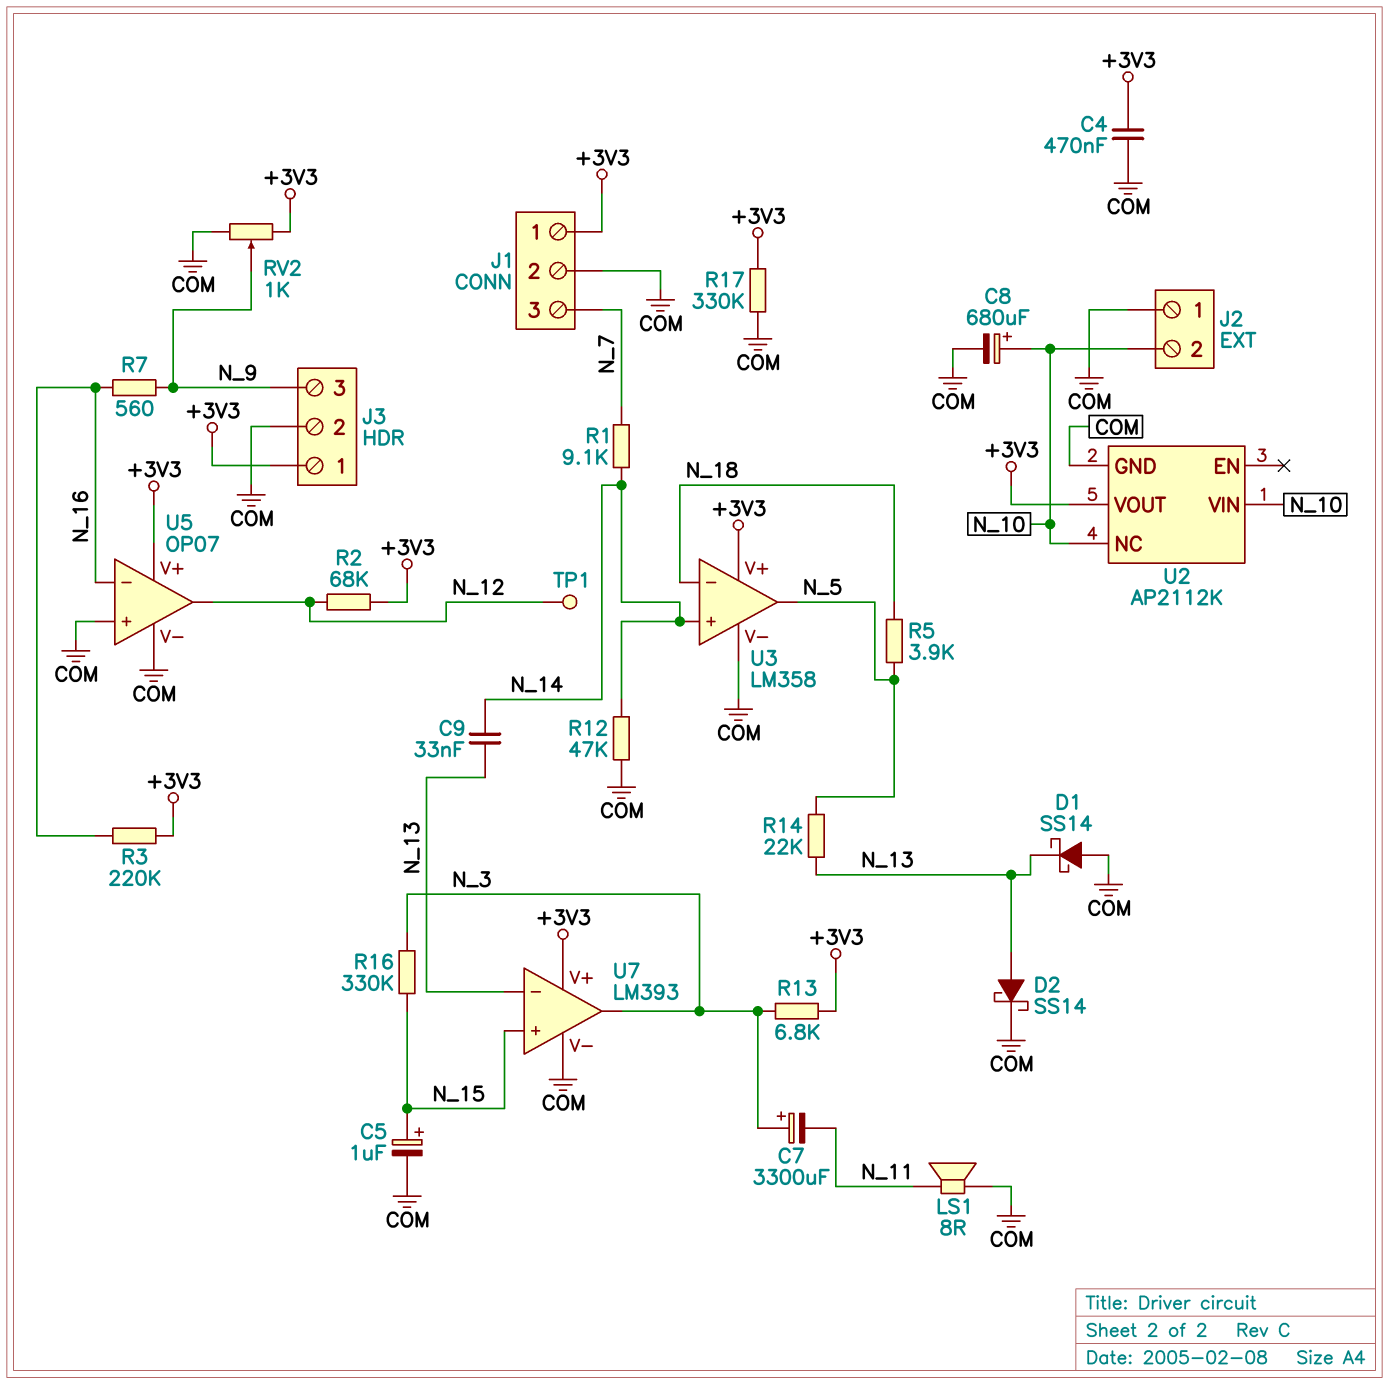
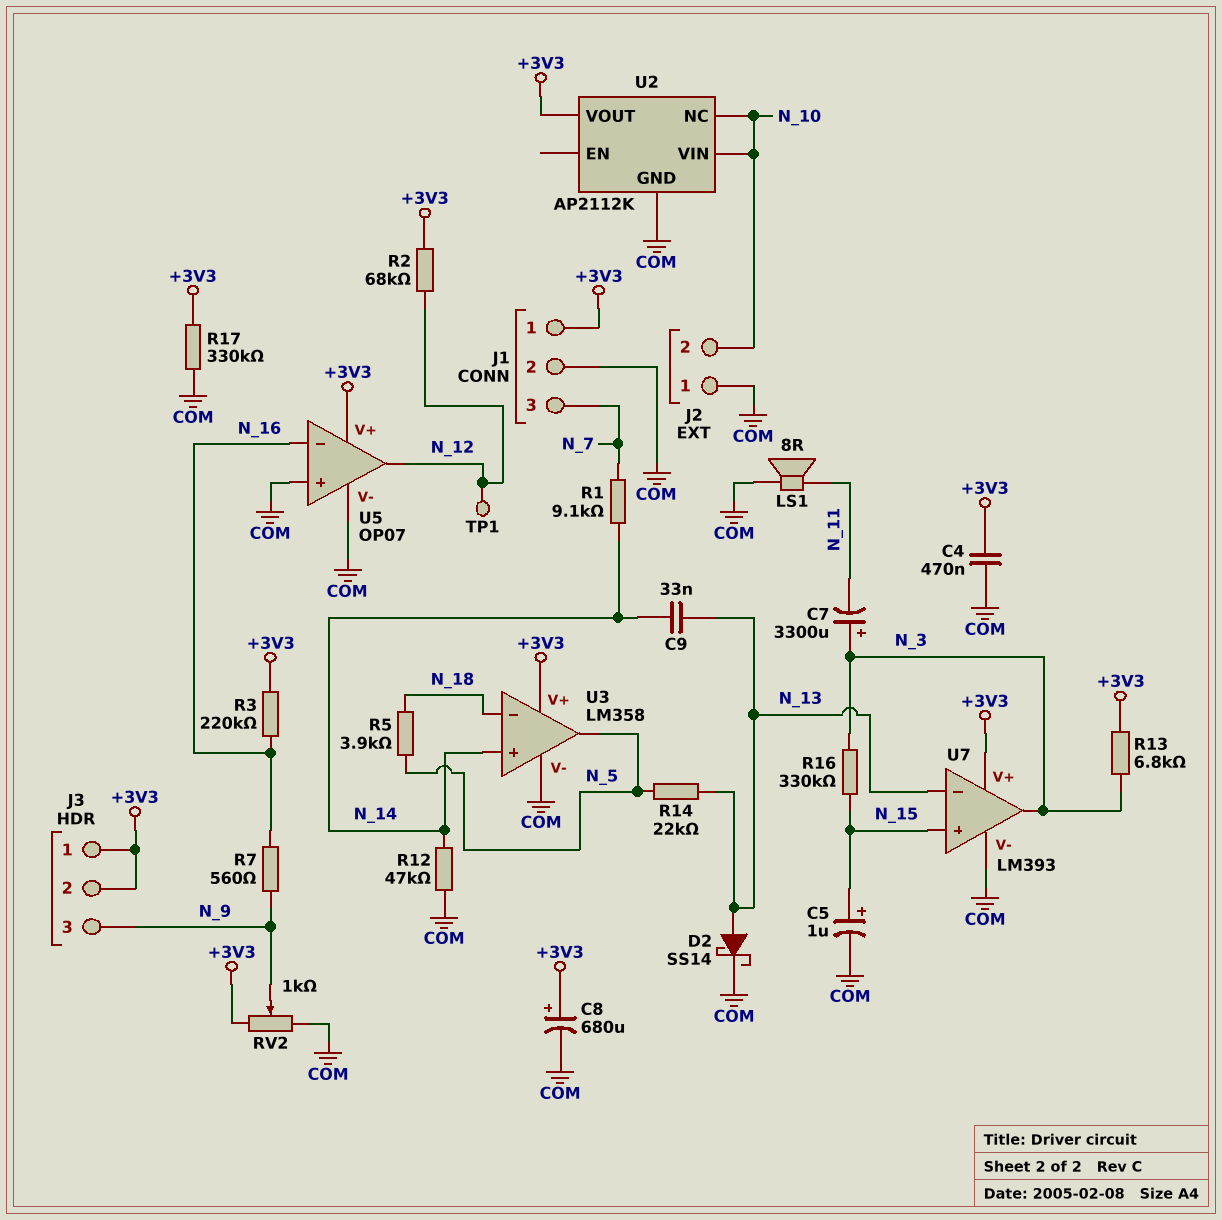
C8: 680uF (plus N_10, minus COM) -> 680uF (plus +3V3, minus COM)
D1: schottky SS14 (A COM, K N_13) -> none
J3 pin 2: COM -> +3V3

